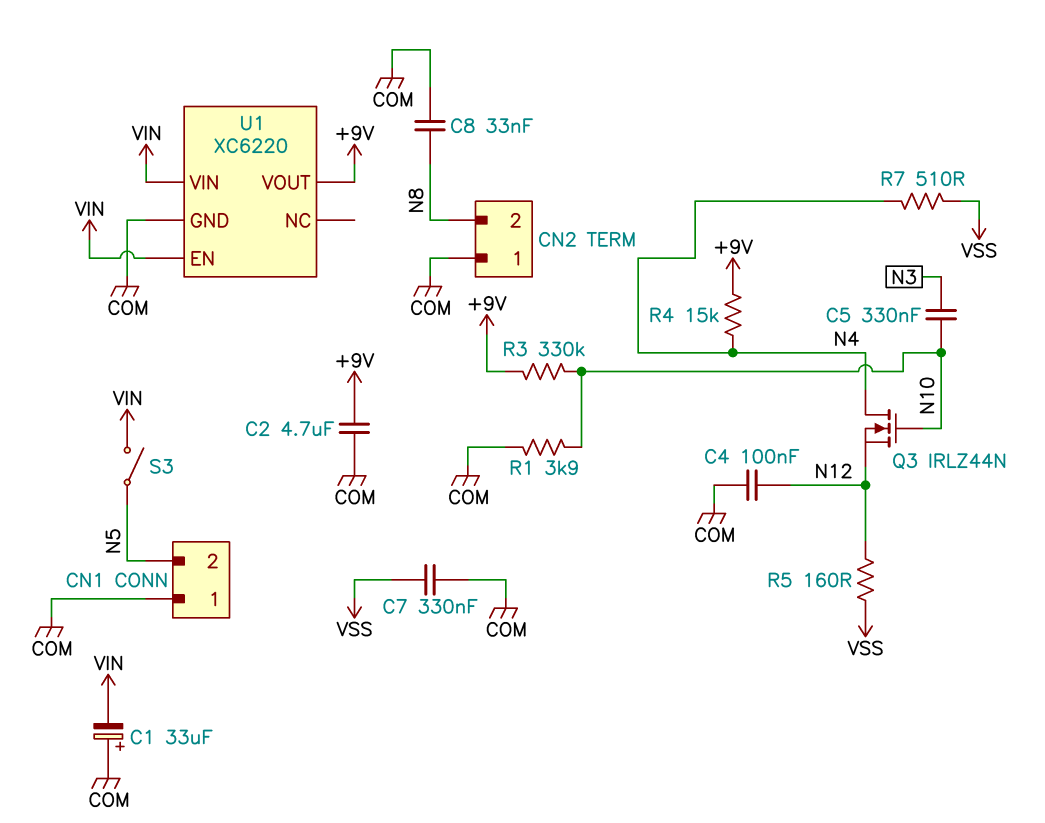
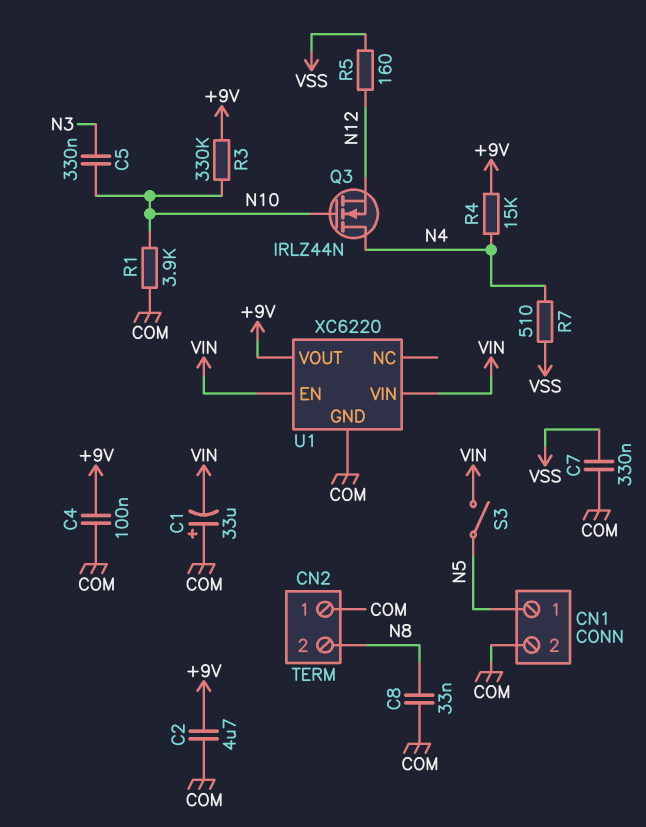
C4: 100nF (COM, N12) -> 100nF (+9V, COM)
CN1 pin 1: COM -> N5
CN1 pin 2: N5 -> COM

